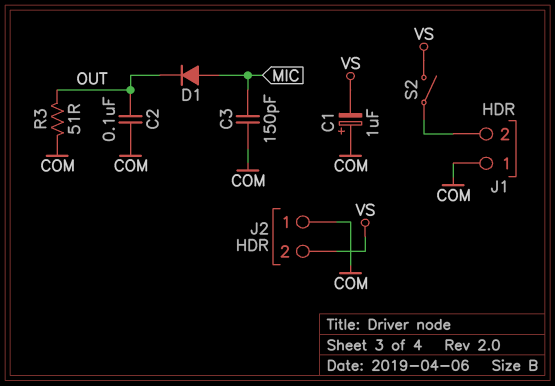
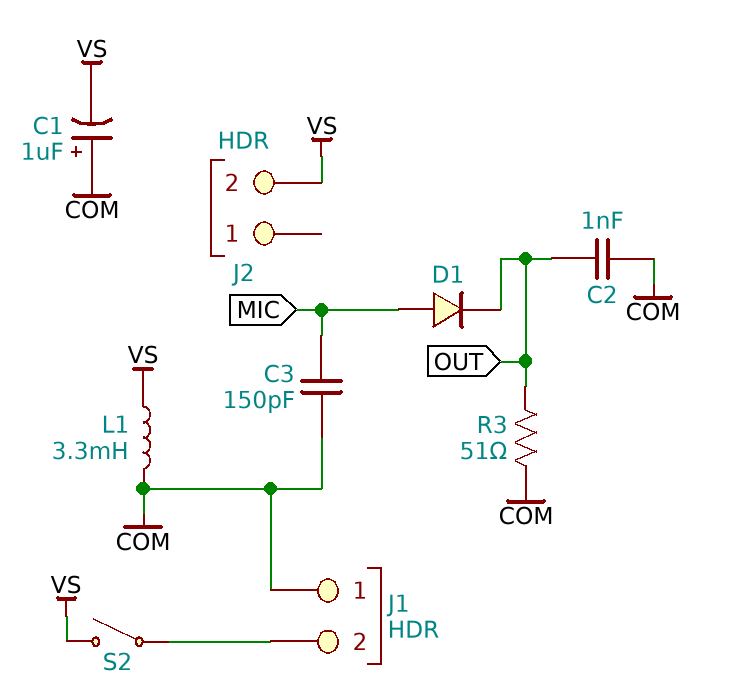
C2: 100nF (COM, OUT) -> 1nF (COM, OUT)
J2 pin 1: COM -> none
L1: none -> 3.3mH (COM, VS)

